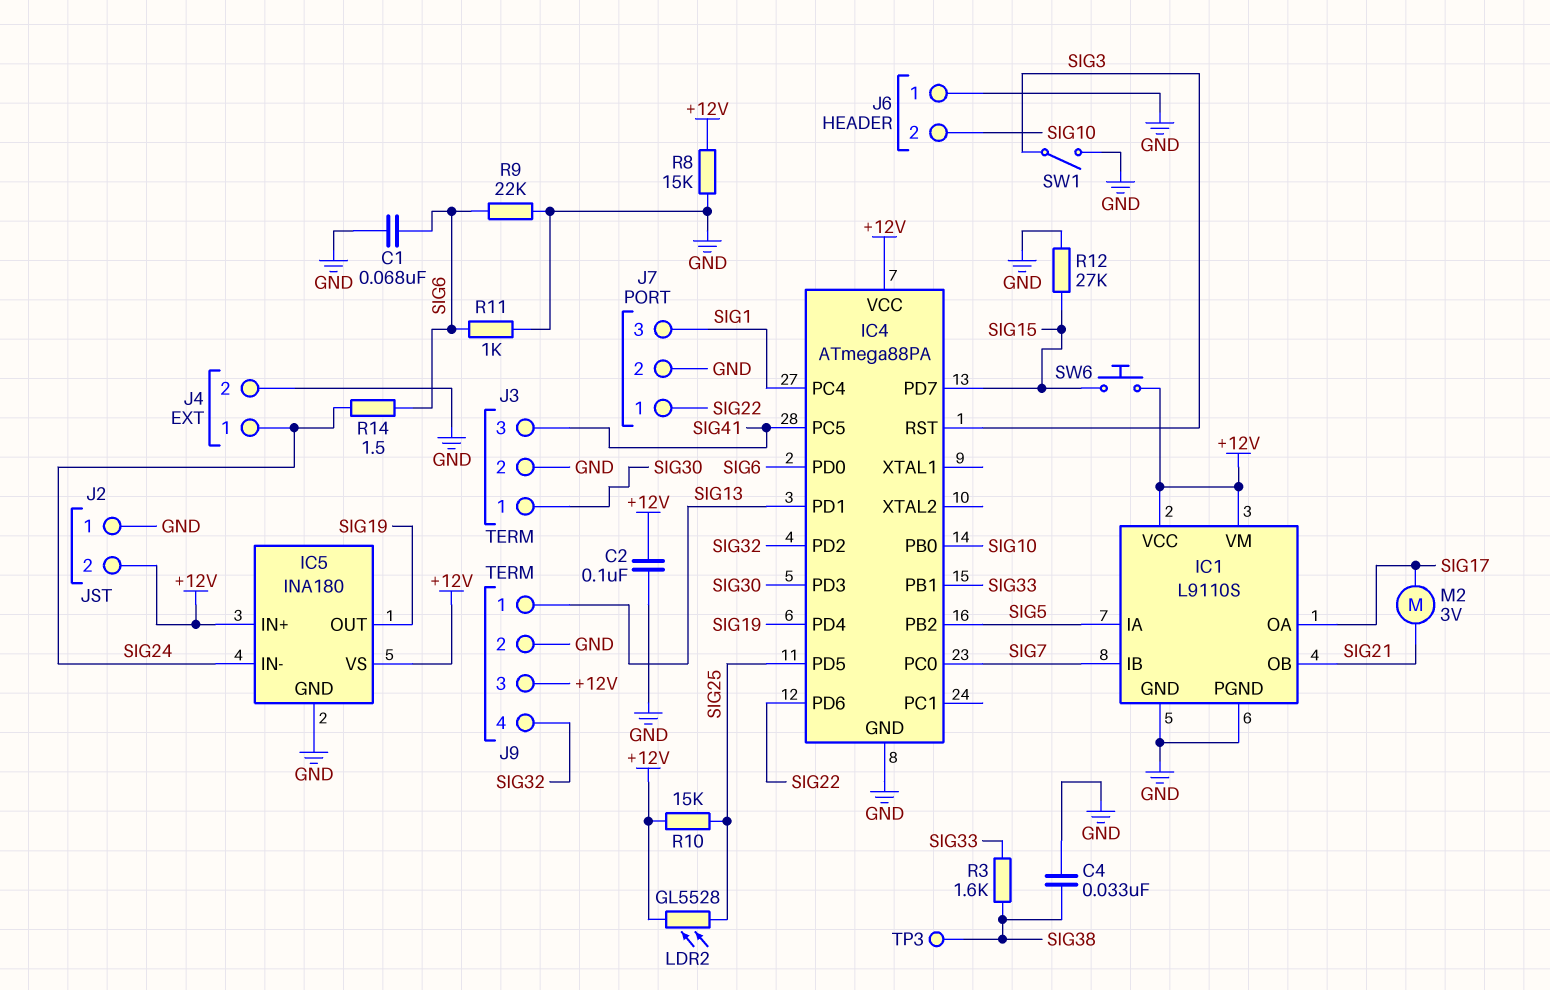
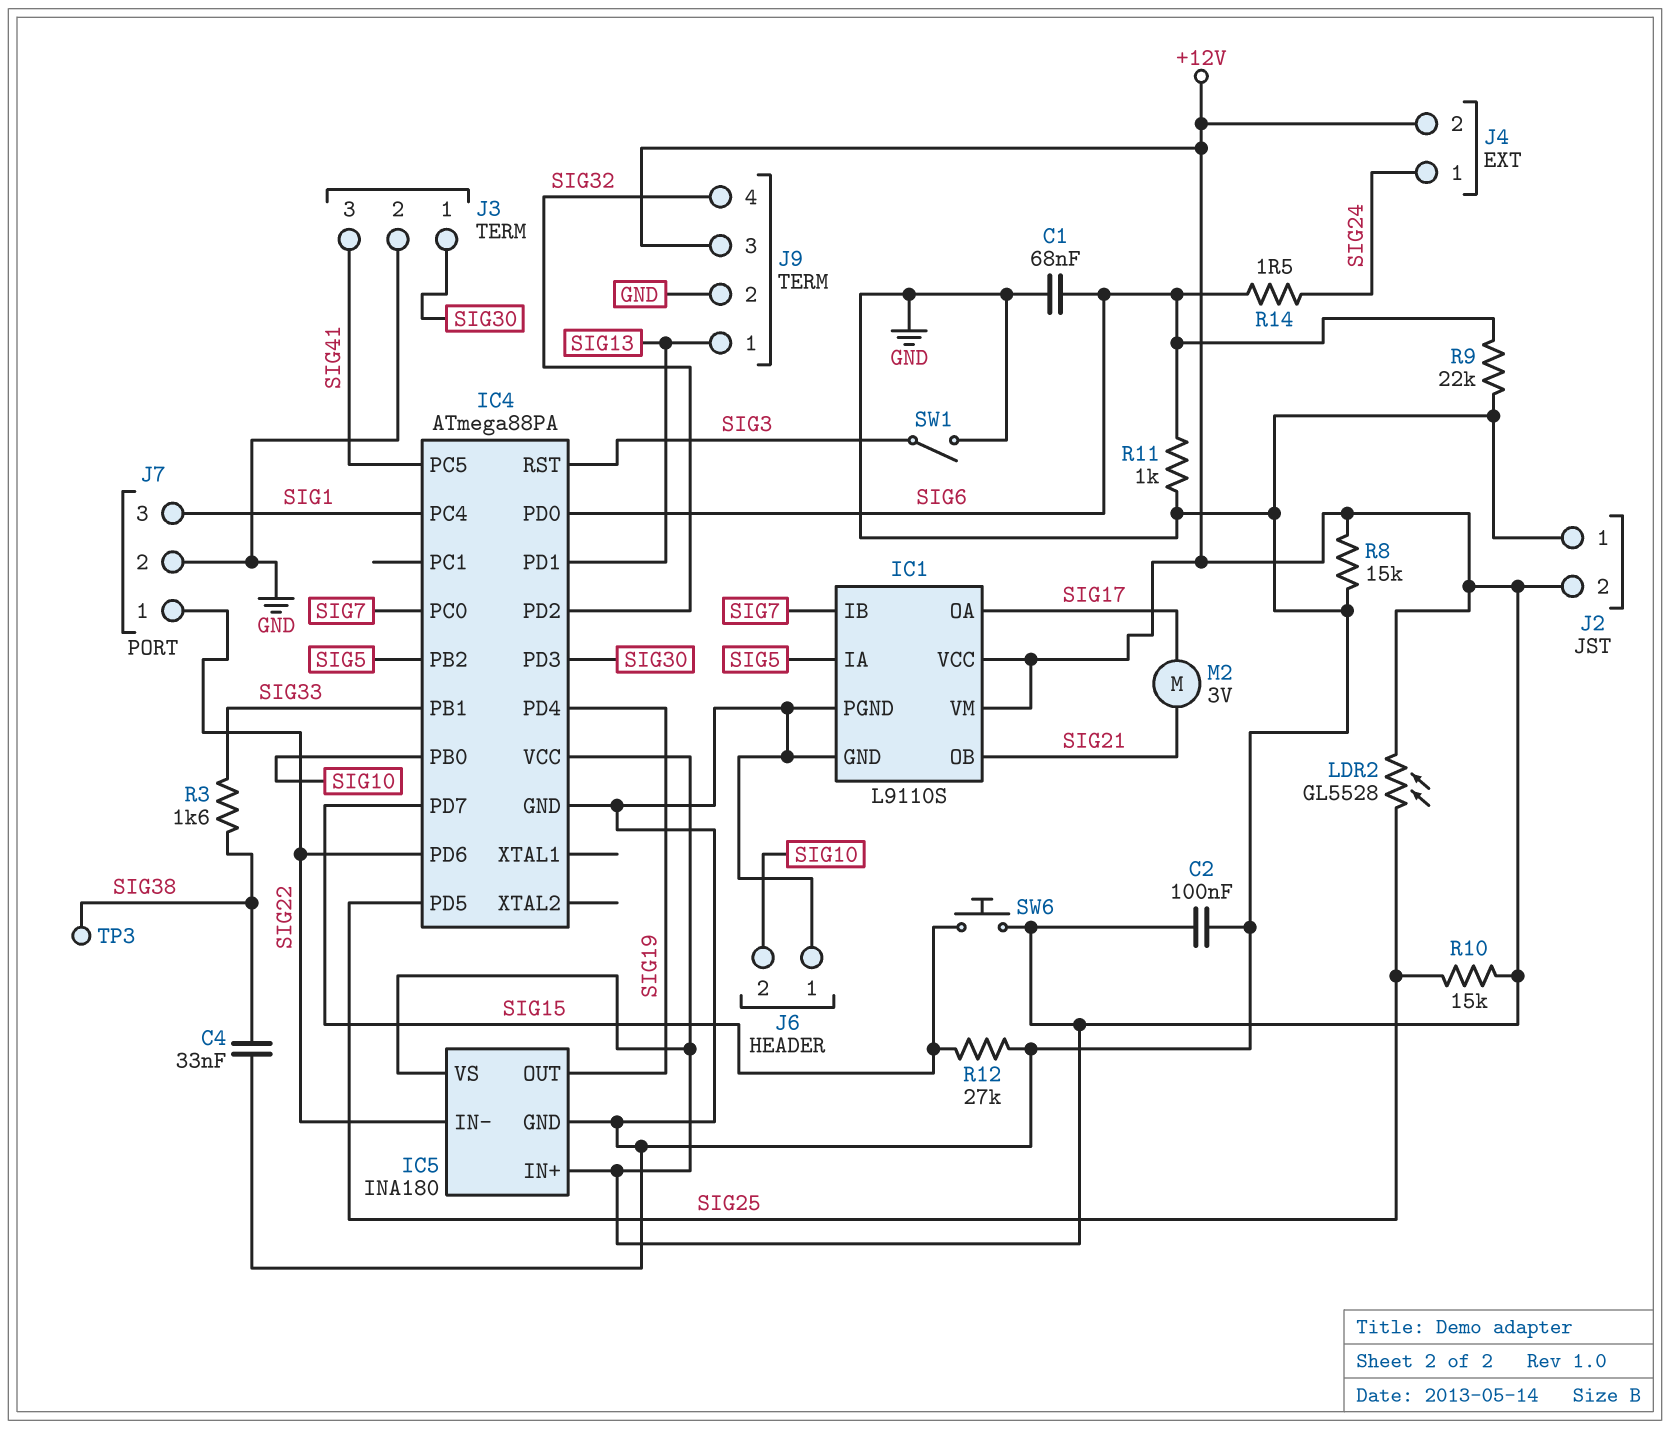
IC5 pin IN-: SIG24 -> SIG22
J4 pin 2: GND -> +12V

